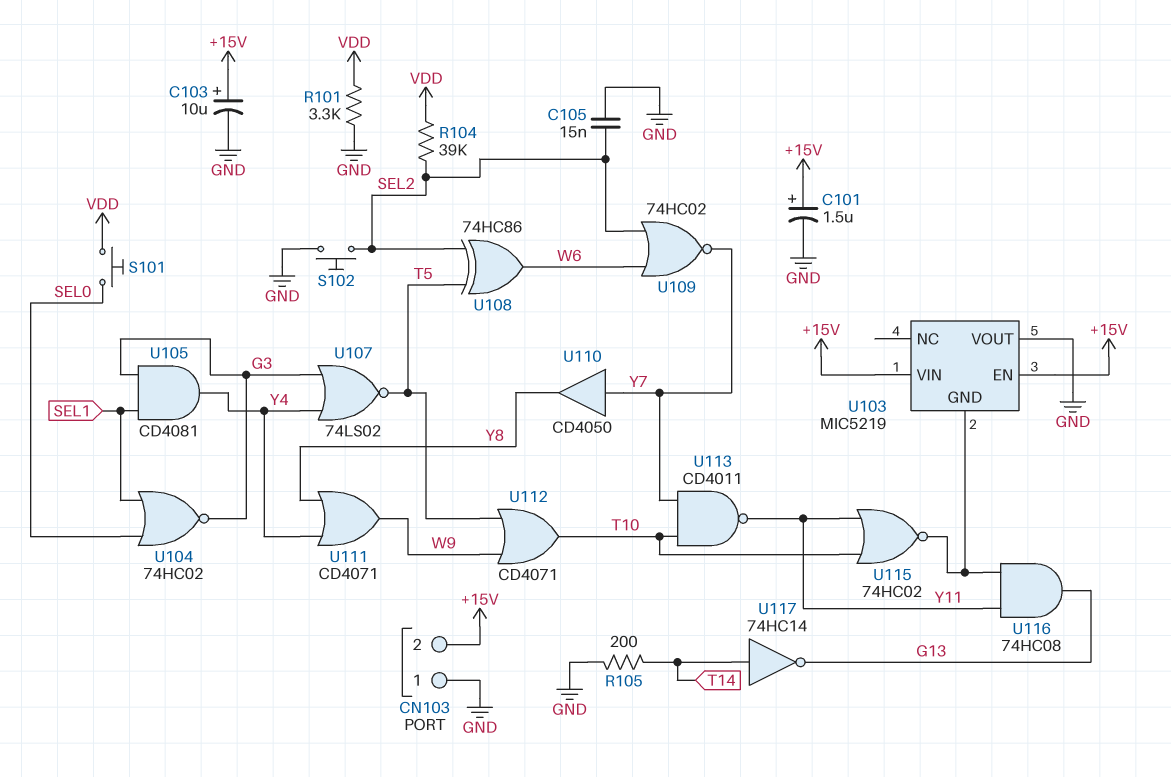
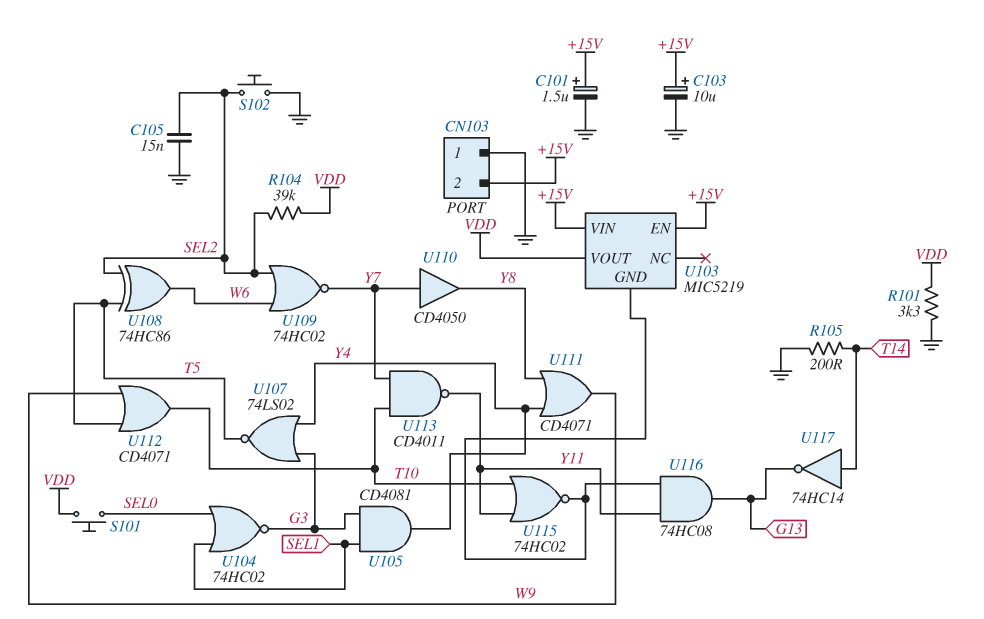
U103 pin VOUT: GND -> VDD

